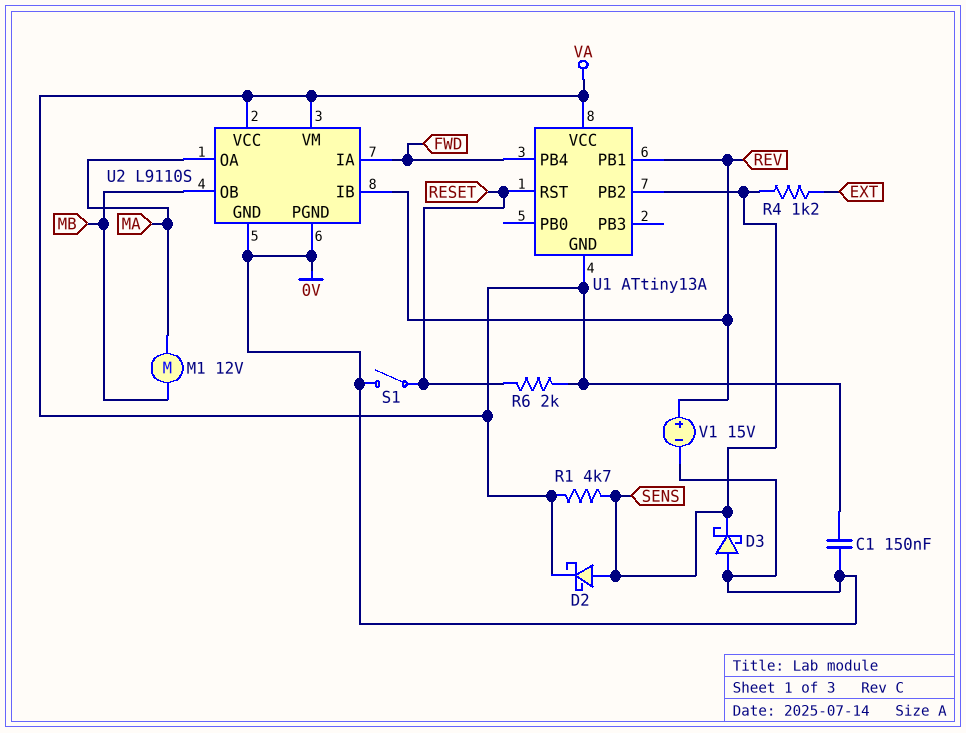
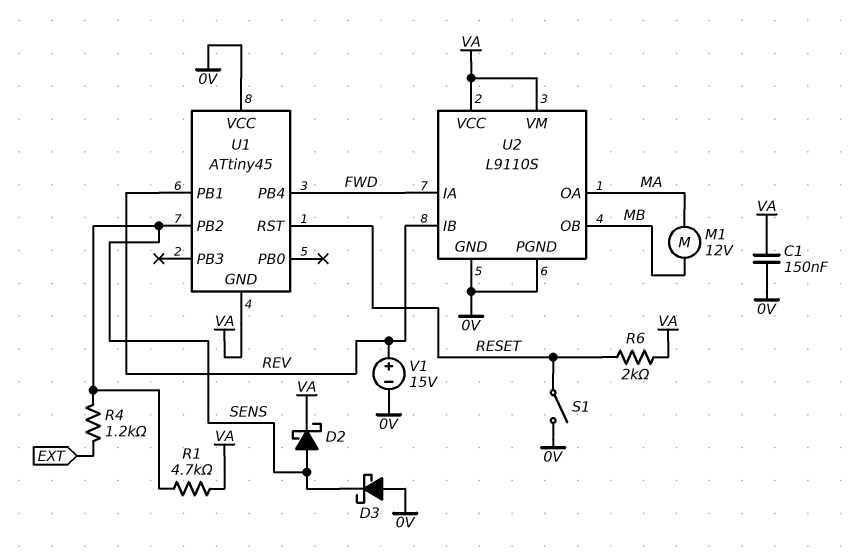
U1: ATtiny13A -> ATtiny45
U1 pin VCC: VA -> 0V

